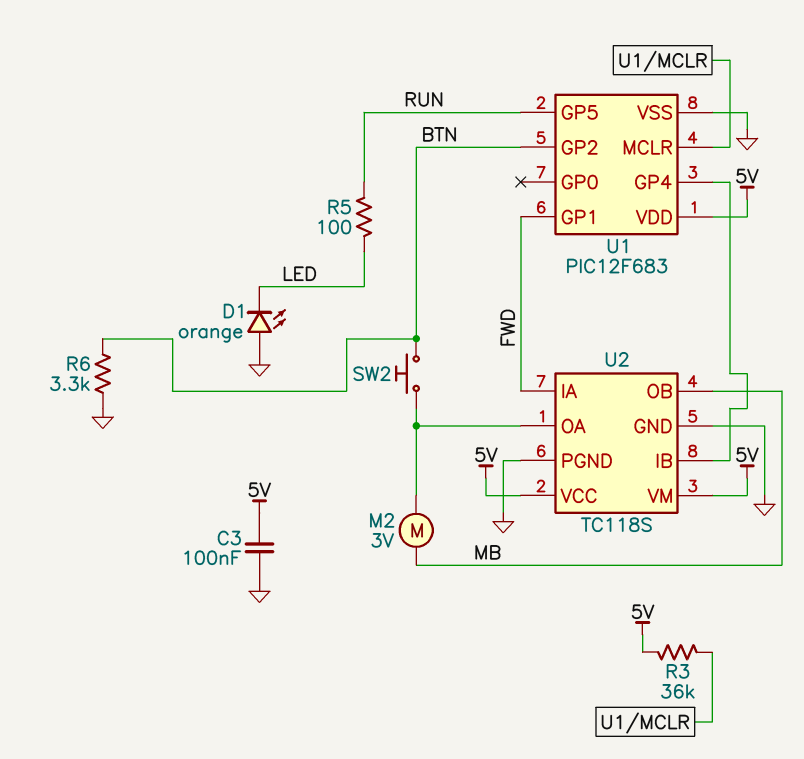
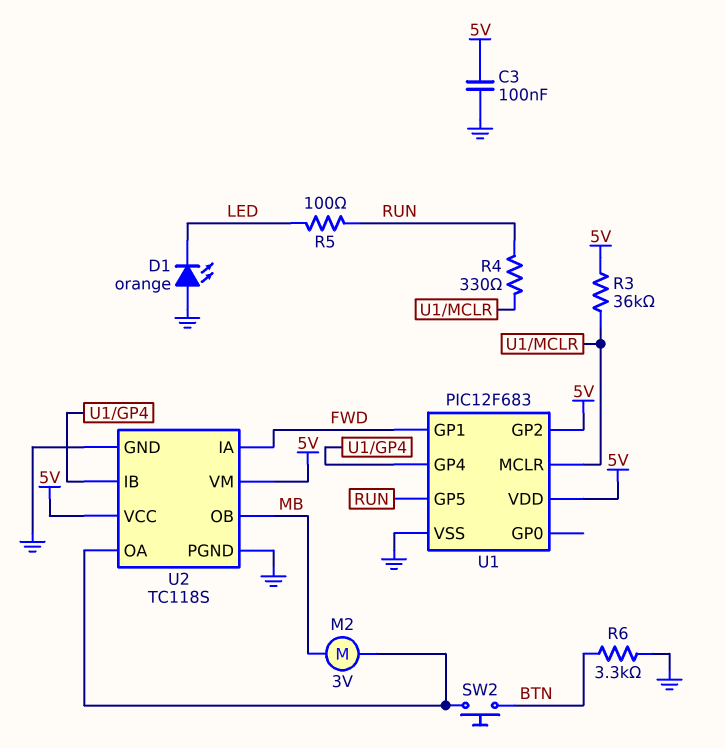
R4: none -> 330 (RUN, U1/MCLR)
U1 pin GP2: BTN -> 5V

